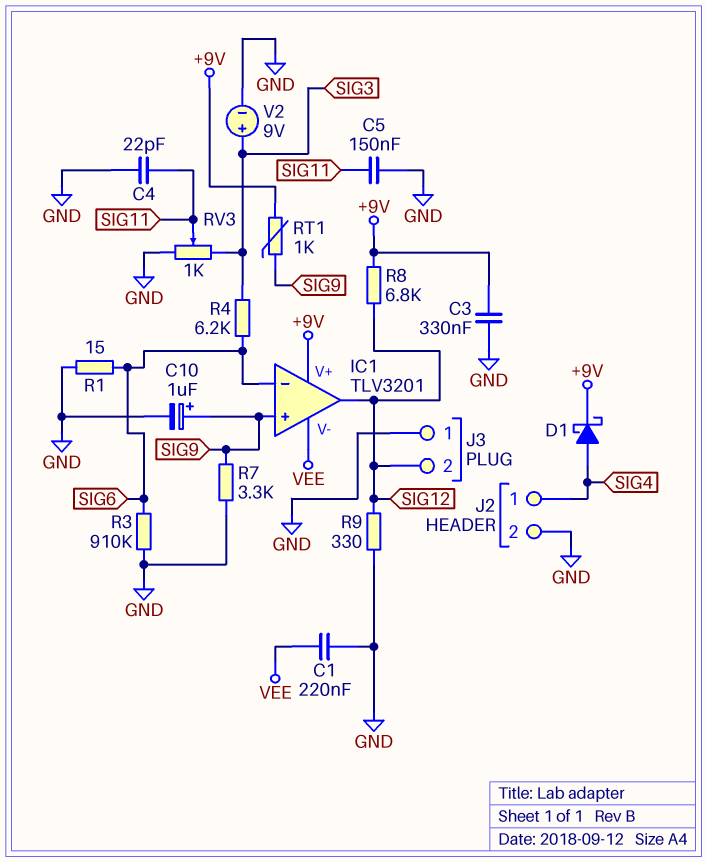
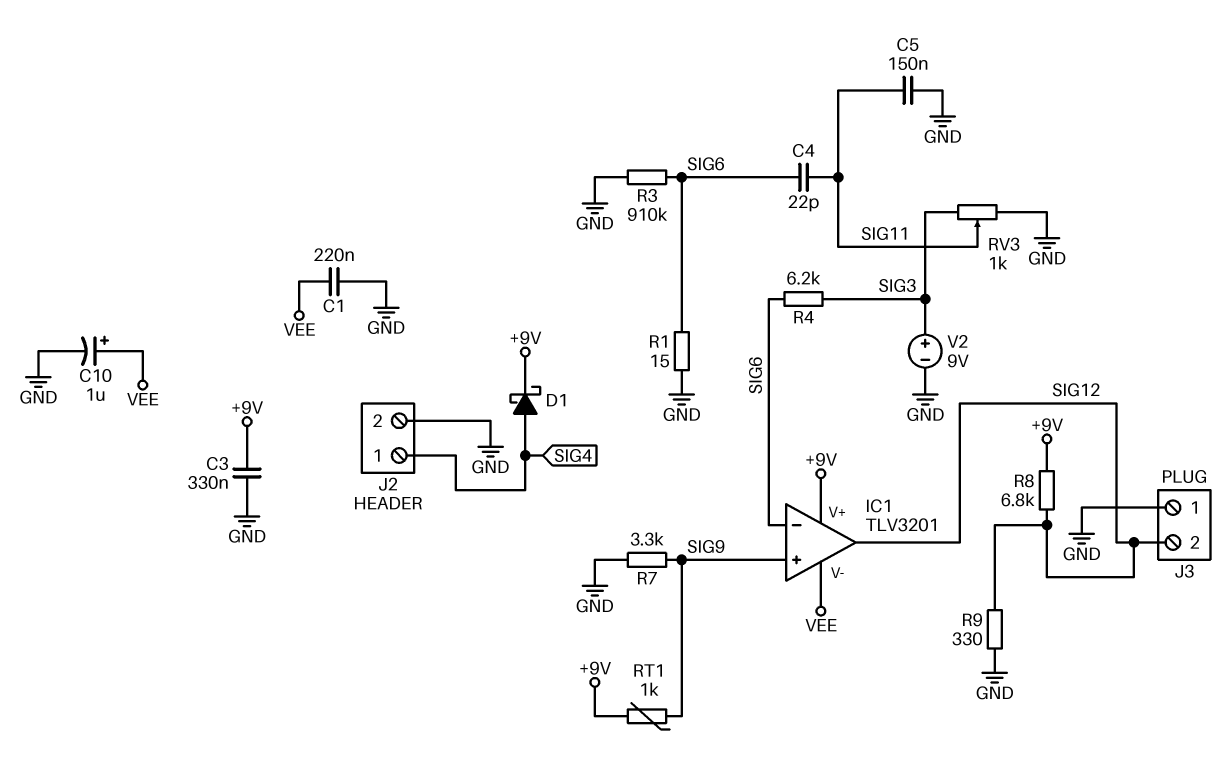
C4: 22pF (GND, SIG11) -> 22pF (SIG6, SIG11)
C10: 1uF (plus SIG9, minus GND) -> 1uF (plus VEE, minus GND)

